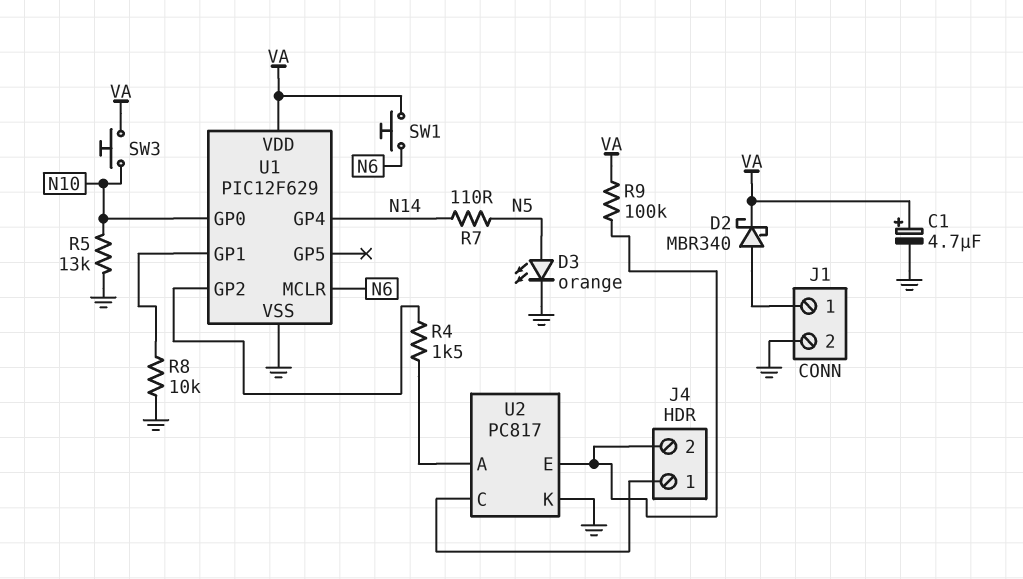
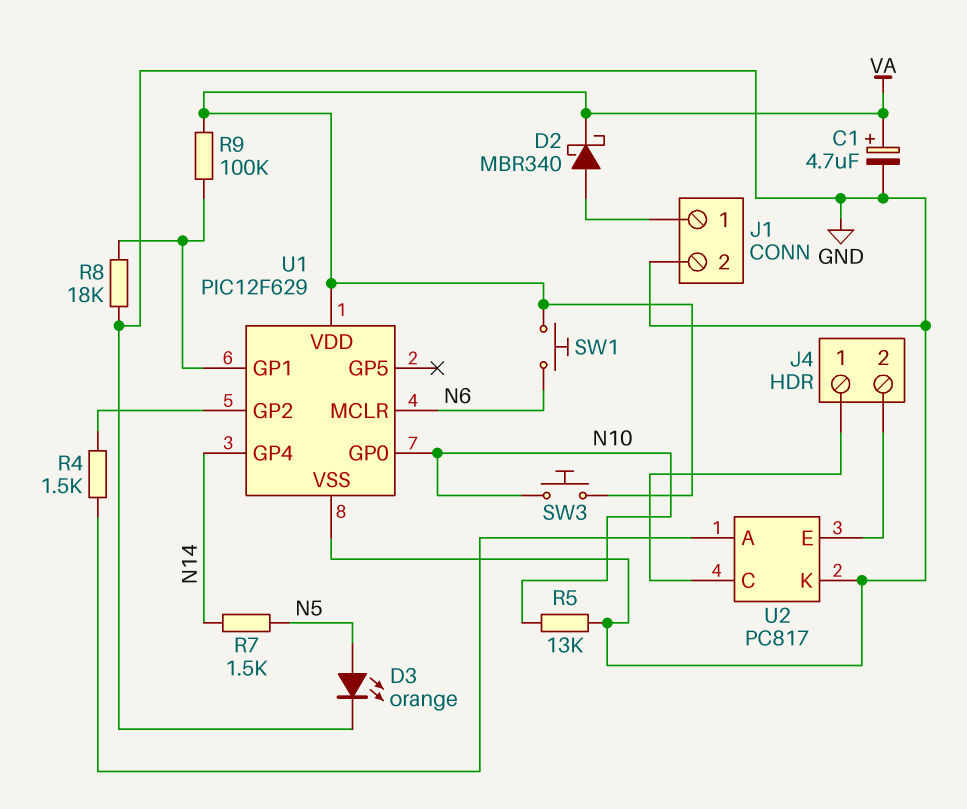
R7: 110 (N5, N14) -> 1.5k (N5, N14)
R8: 10k (GND, U1/GP1) -> 18k (GND, U1/GP1)
R9: 100k (J4/2, VA) -> 100k (U1/GP1, VA)

